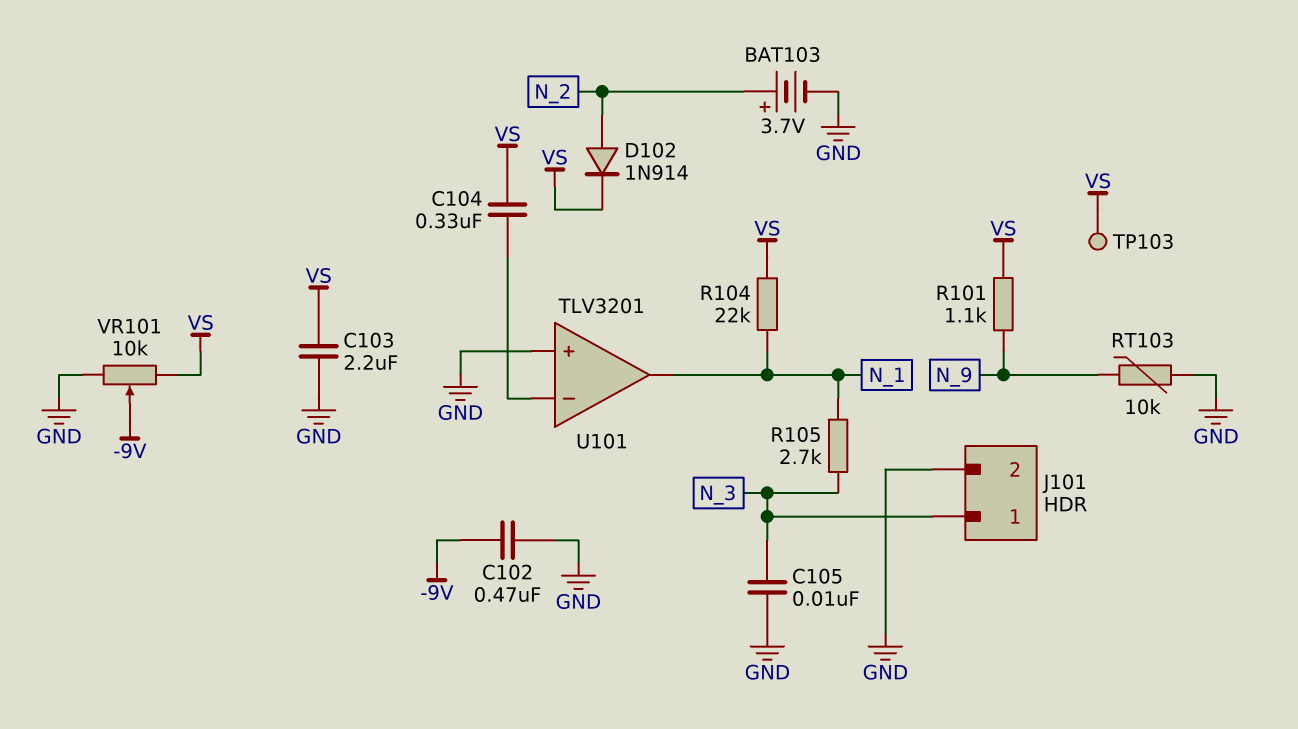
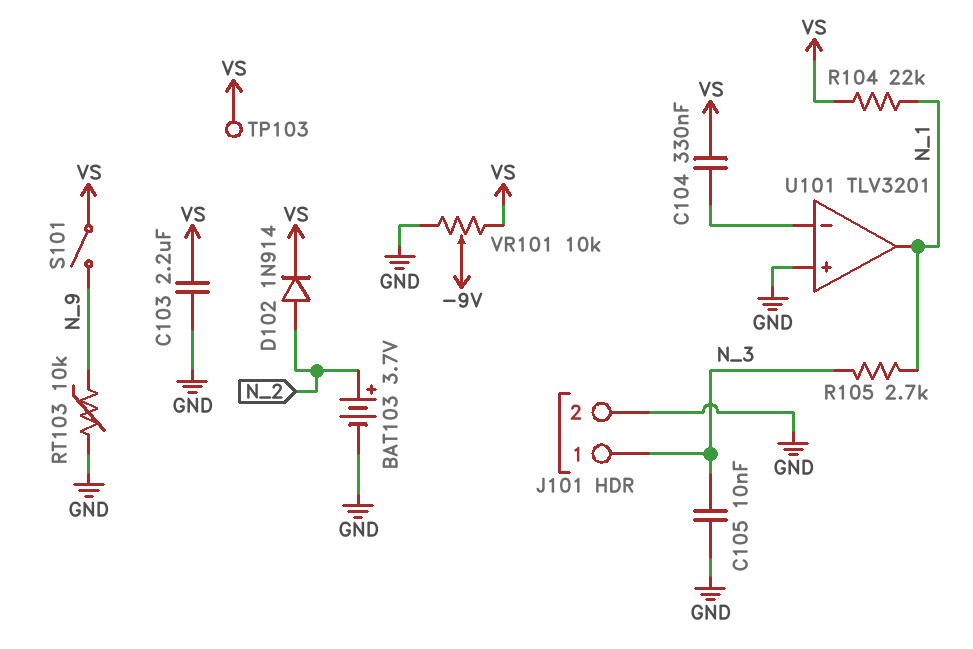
C102: 470nF (-9V, GND) -> none
R101: 1.1k (N_9, VS) -> none
S101: none -> switch (N_9, VS)

